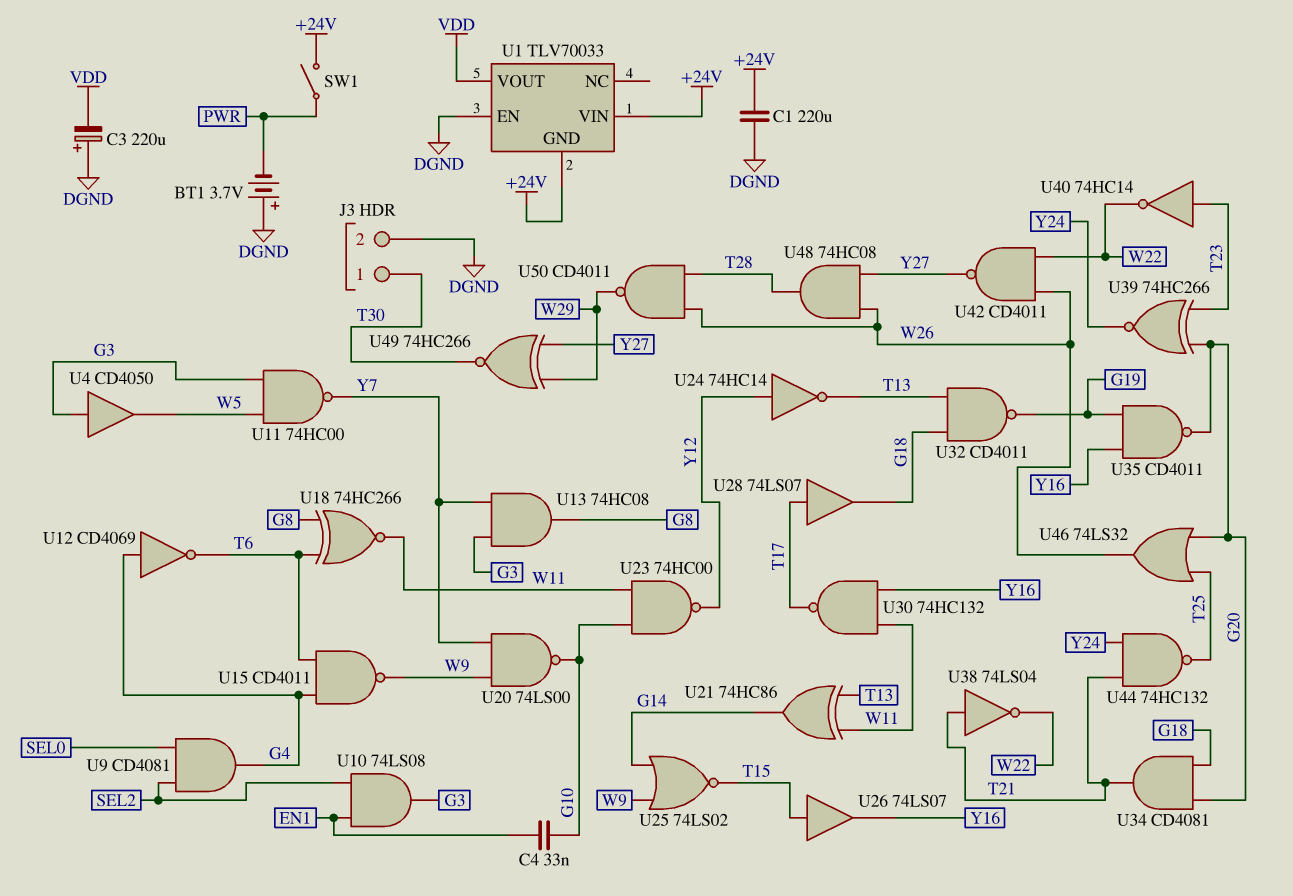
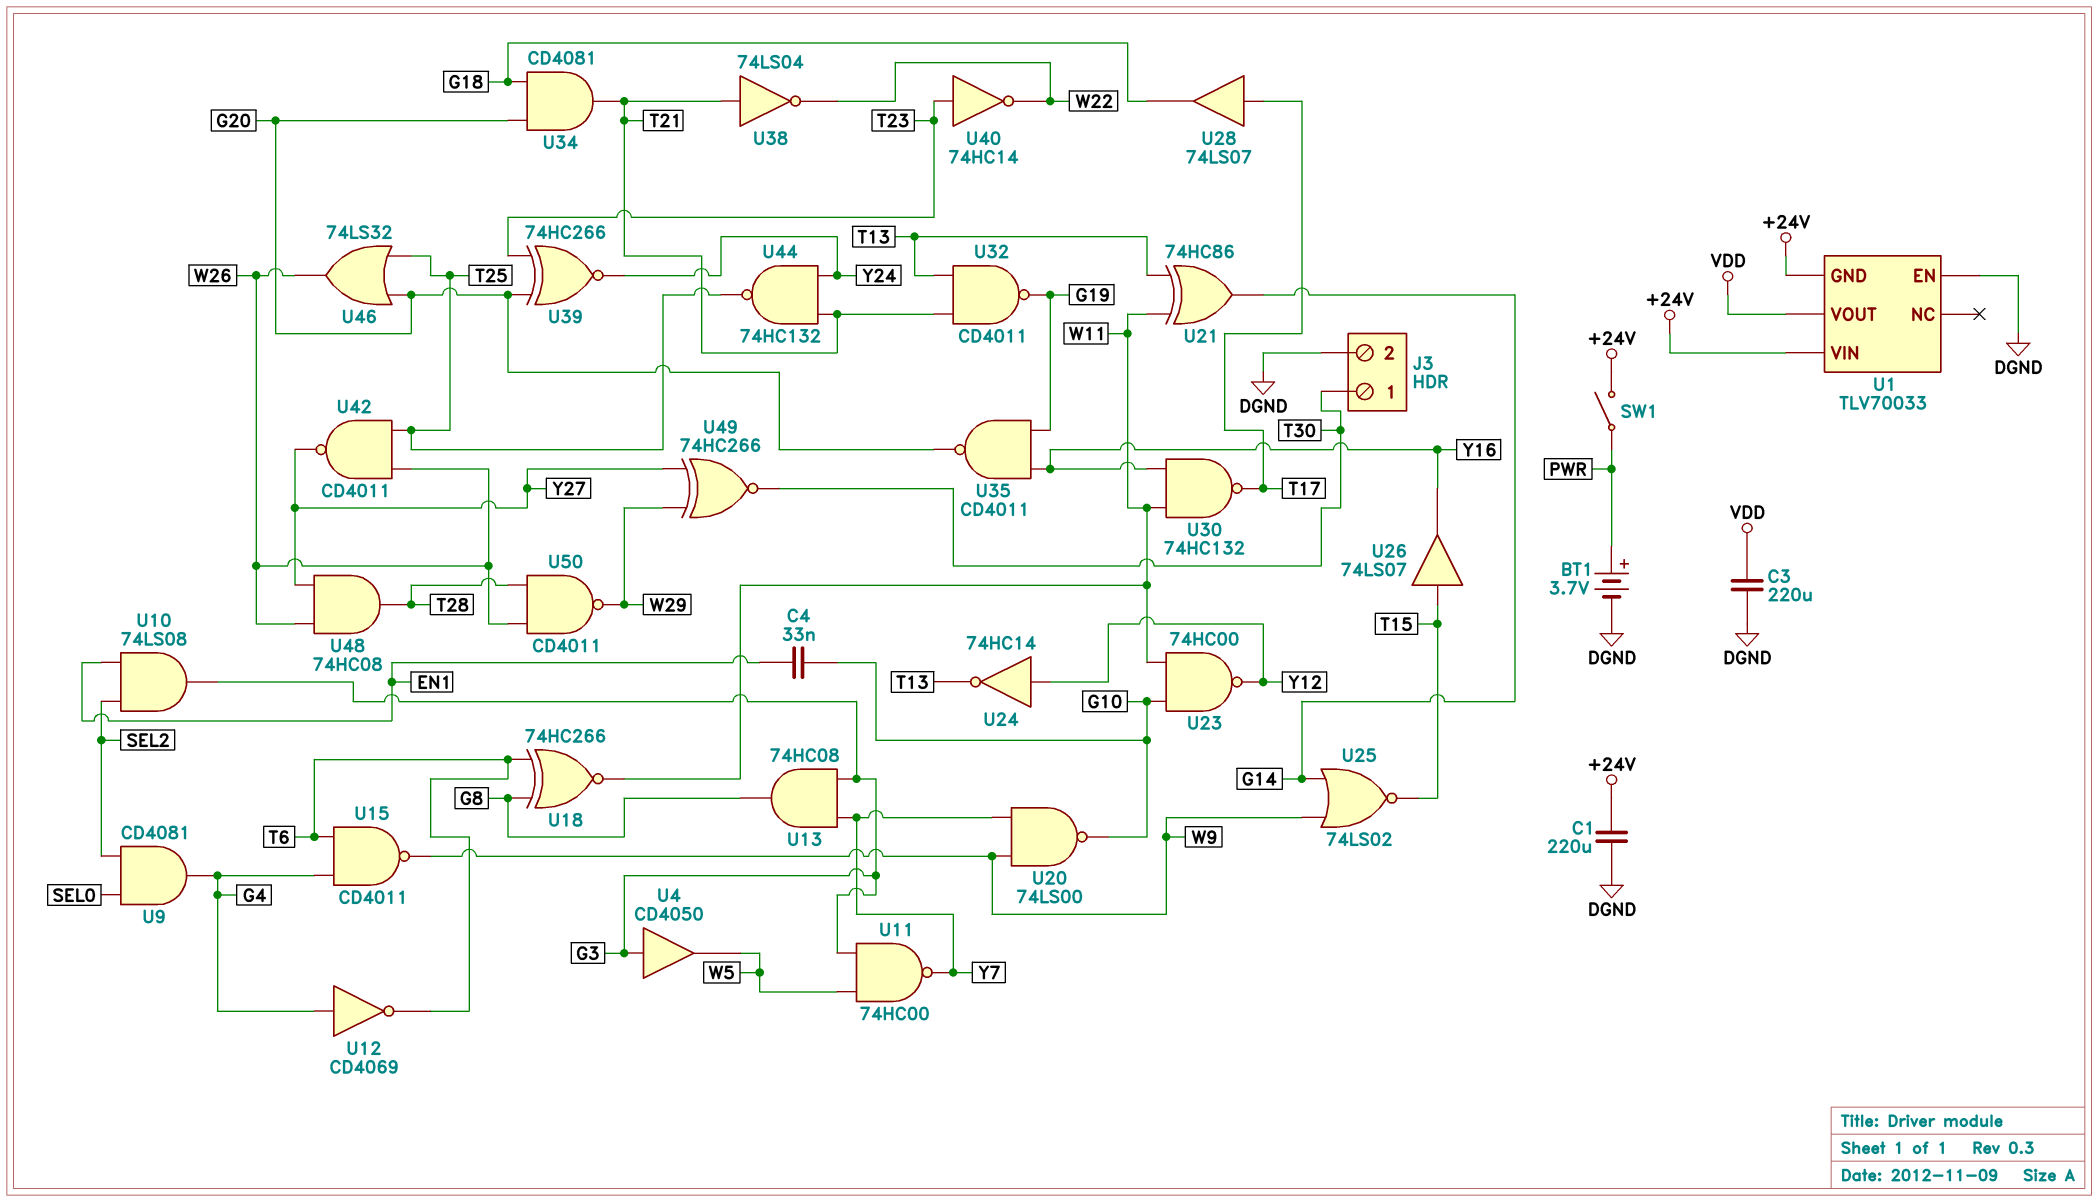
BT1: 3.7V (plus DGND, minus PWR) -> 3.7V (plus PWR, minus DGND)
C3: 220uF (plus DGND, minus VDD) -> 220uF (DGND, VDD)
U32: NAND CD4011 (in G18, in T13, out G19) -> NAND CD4011 (in T13, in T21, out G19)
U42: NAND CD4011 (in W22, in W26, out Y27) -> NAND CD4011 (in T25, in W26, out Y27)

